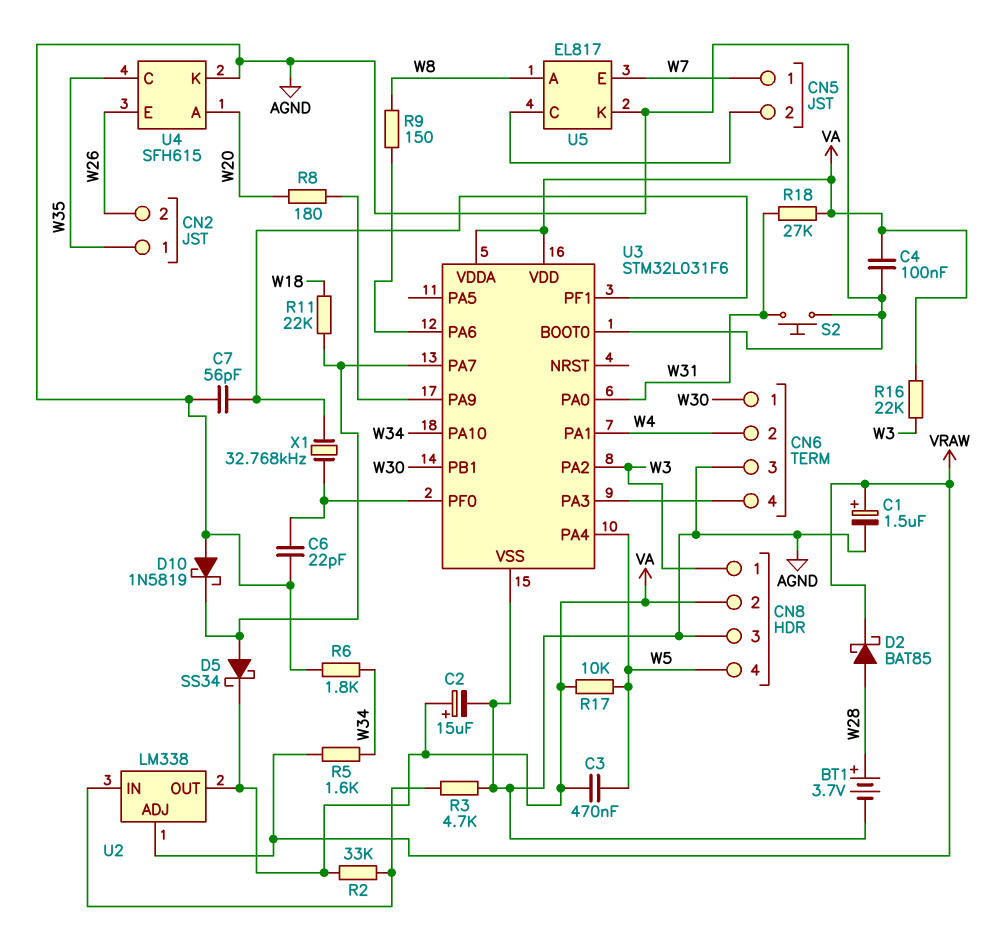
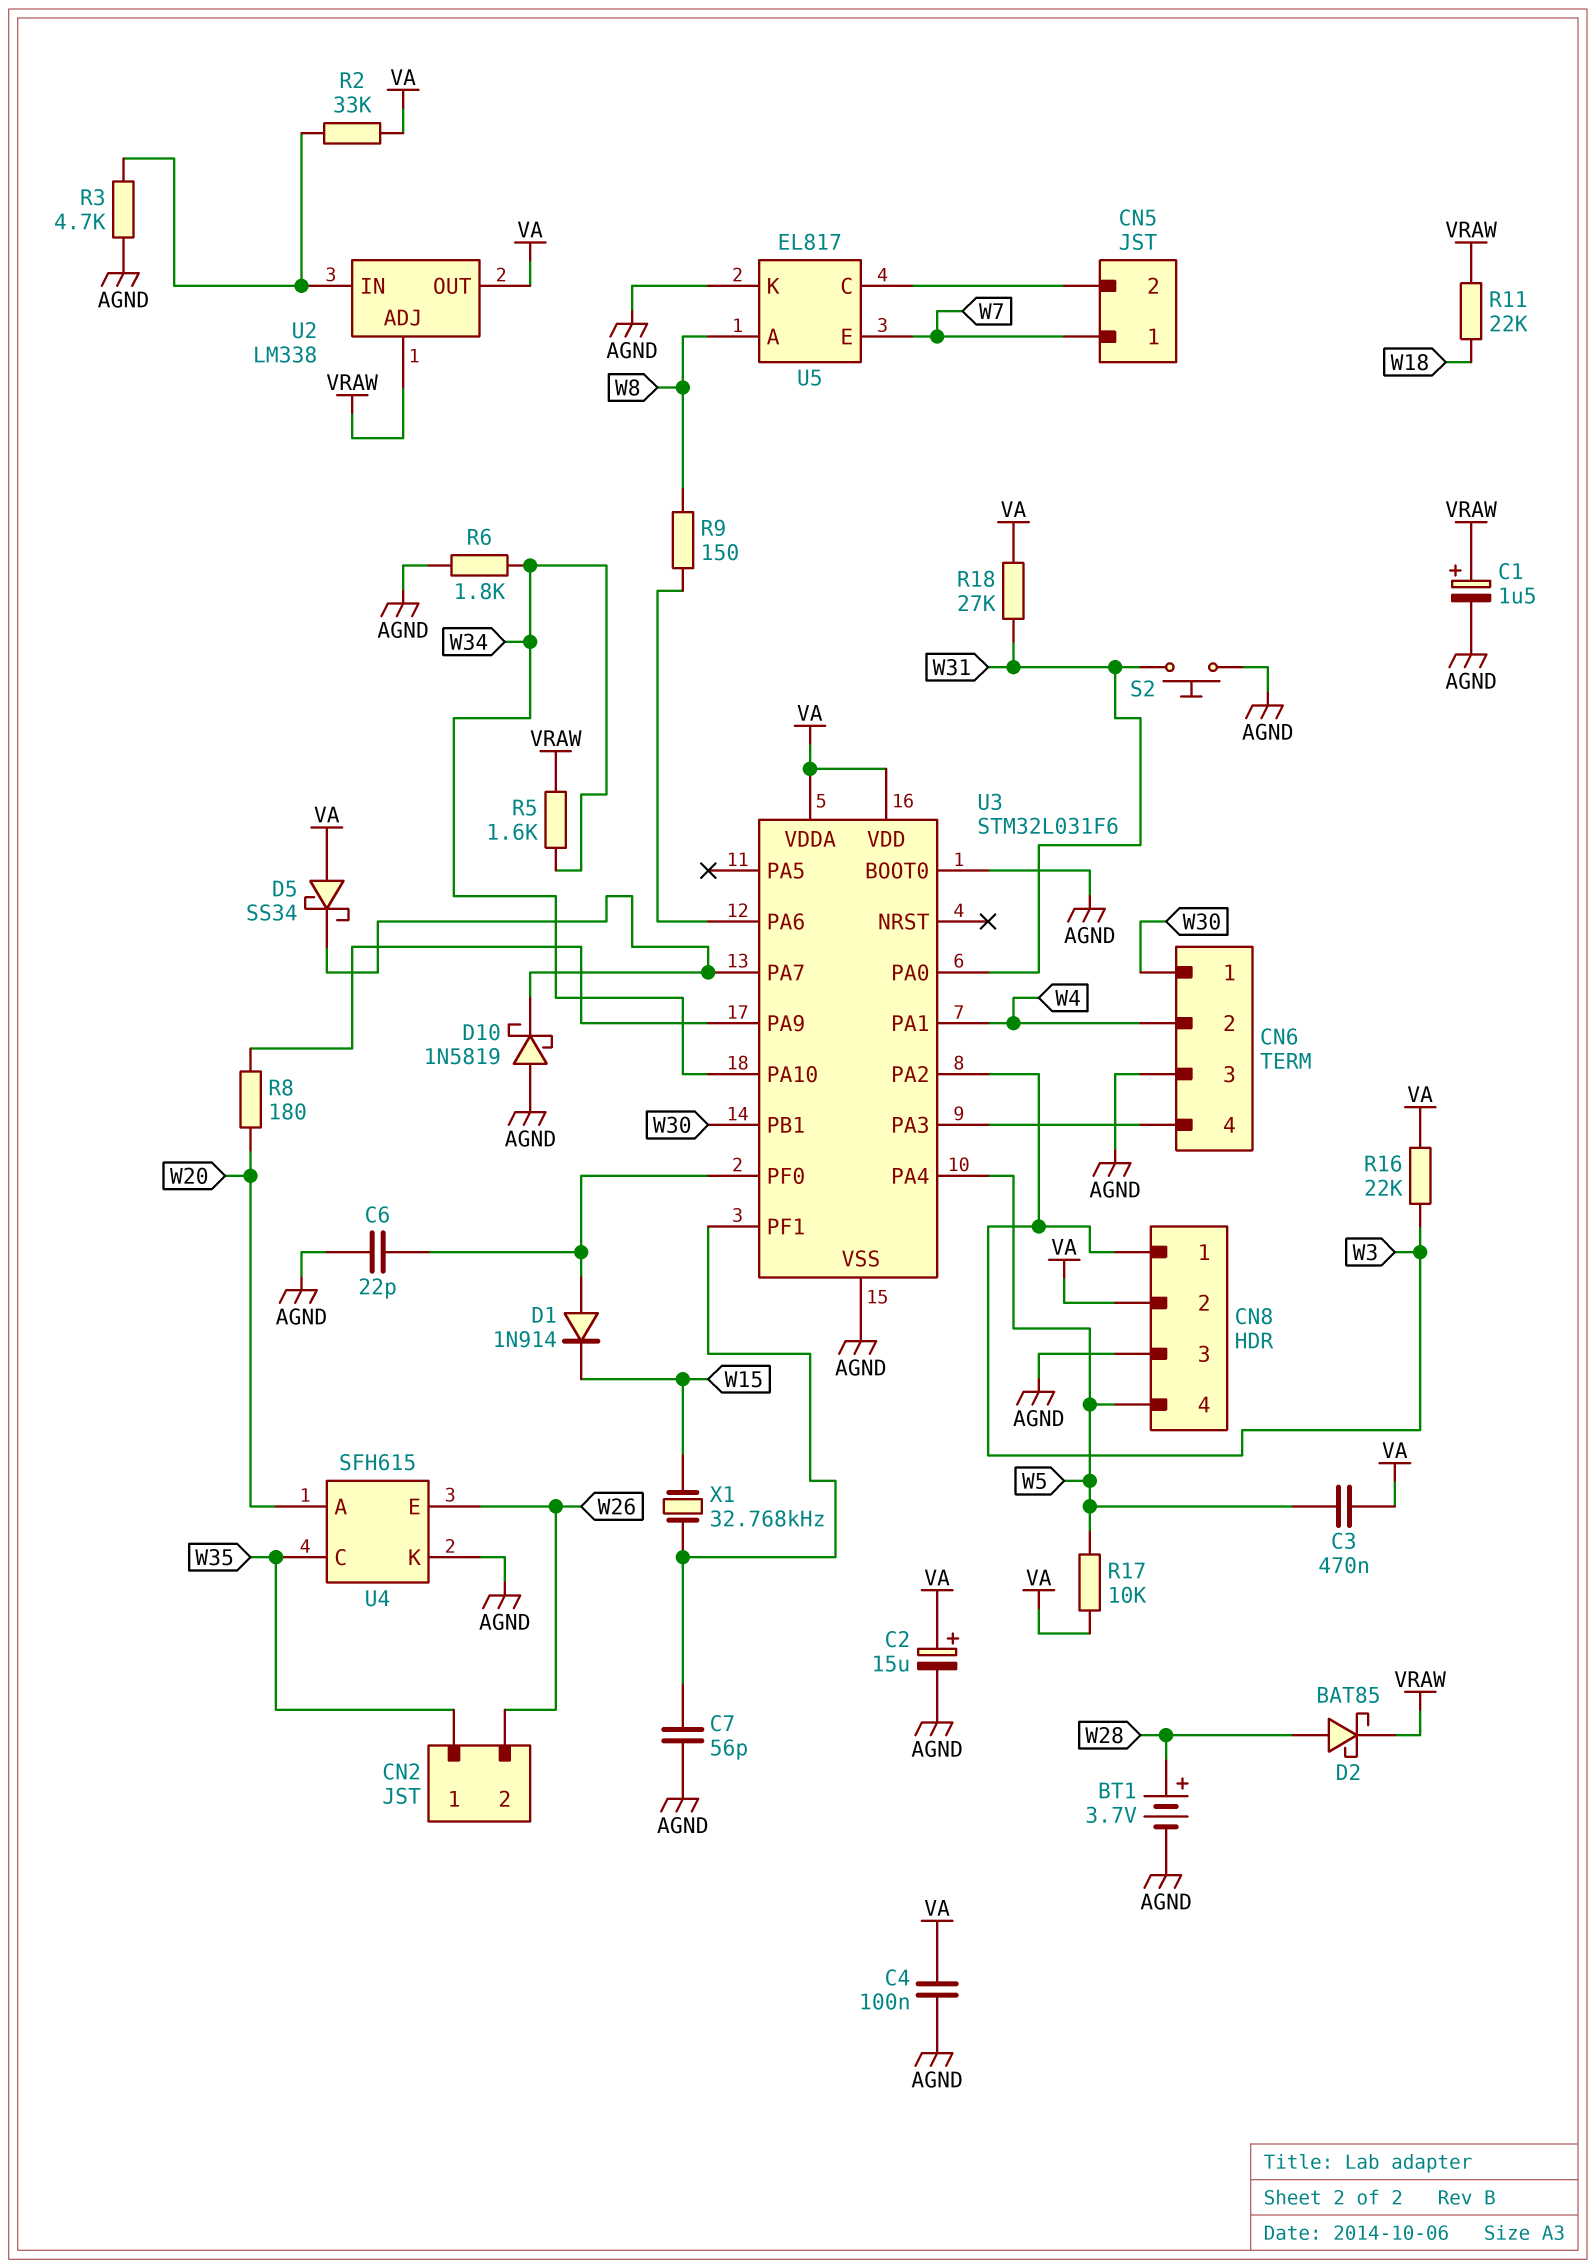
D1: none -> diode 1N914 (A U3/PF0, K W15)
D5: schottky SS34 (A U3/PA7, K VA) -> schottky SS34 (A VA, K U3/PA7)
R11: 22k (U3/PA7, W18) -> 22k (VRAW, W18)
X1: 32.768kHz (U3/PF0, U3/PF1) -> 32.768kHz (U3/PF1, W15)

